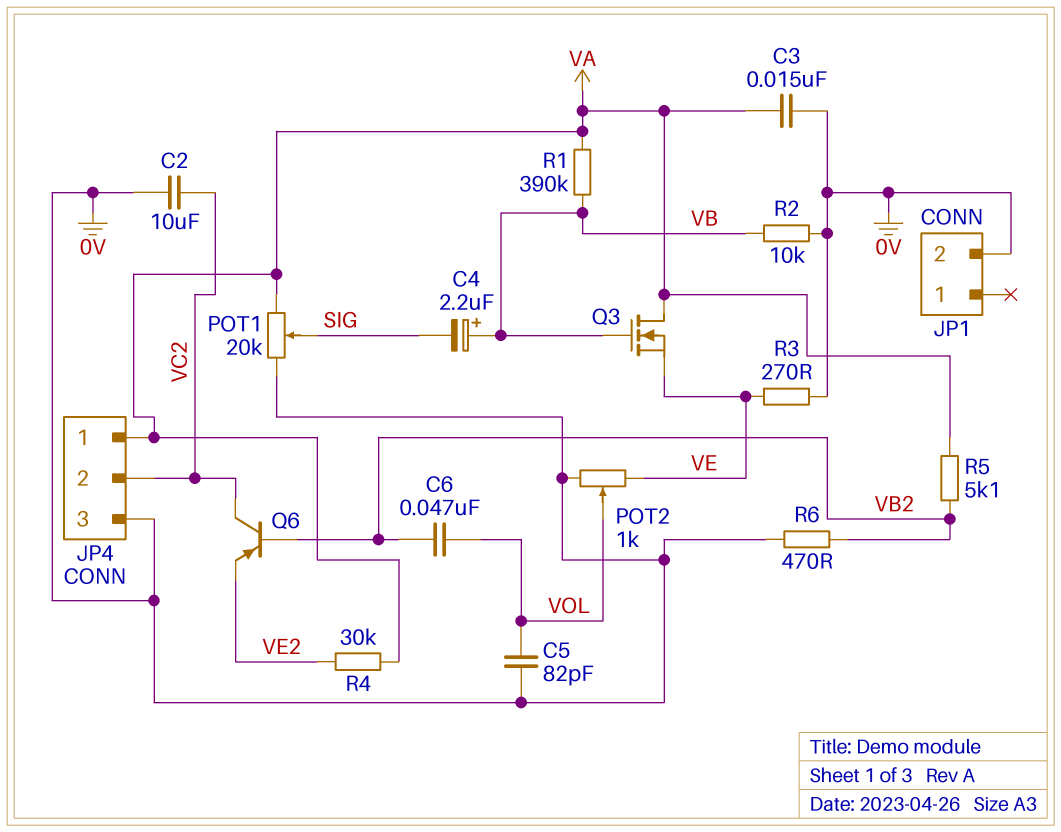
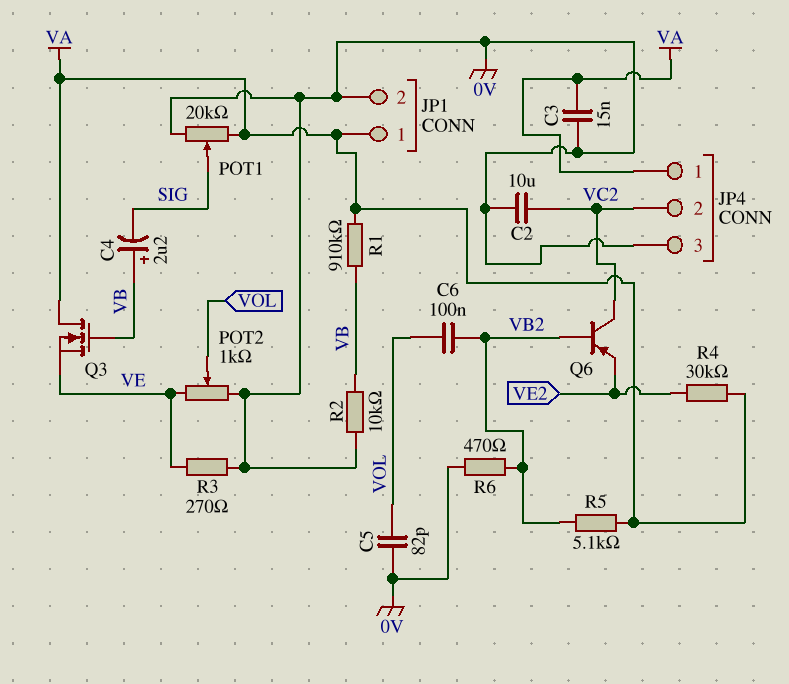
C6: 47nF (VB2, VOL) -> 100nF (VB2, VOL)
JP1 pin 1: none -> VA
R1: 390k (VA, VB) -> 910k (VA, VB)

